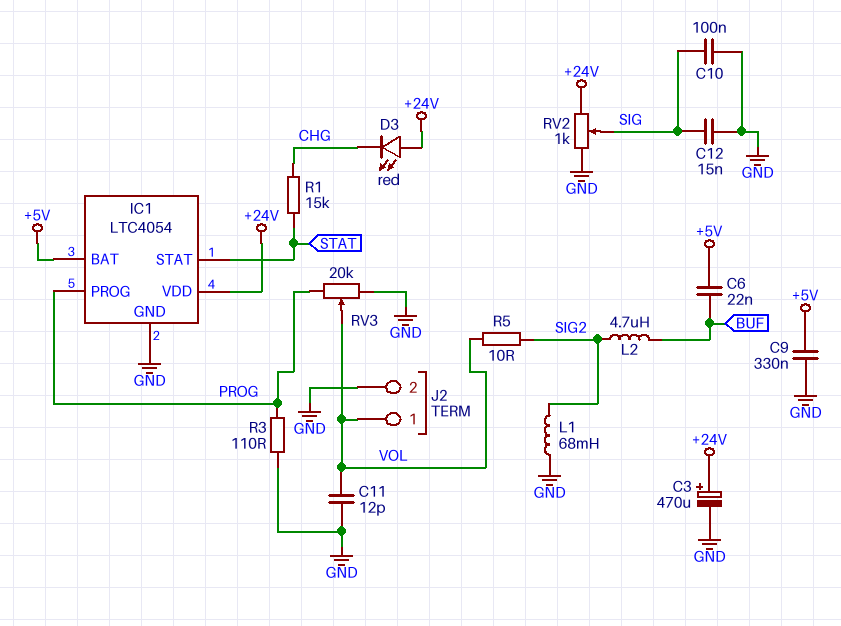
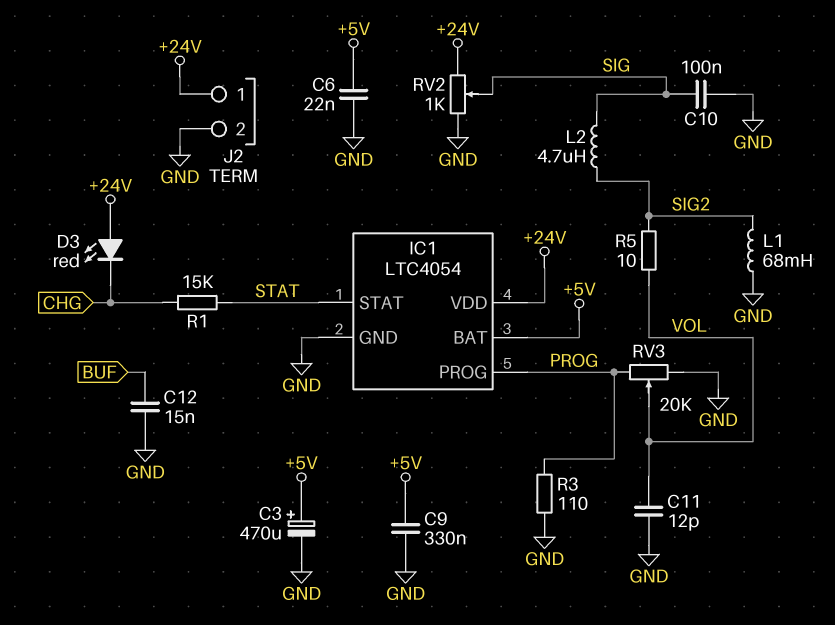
C3: 470uF (plus +24V, minus GND) -> 470uF (plus +5V, minus GND)
C6: 22nF (+5V, BUF) -> 22nF (+5V, GND)
C12: 15nF (GND, SIG) -> 15nF (BUF, GND)
J2 pin 1: VOL -> +24V
L2: 4.7uH (BUF, SIG2) -> 4.7uH (SIG, SIG2)

